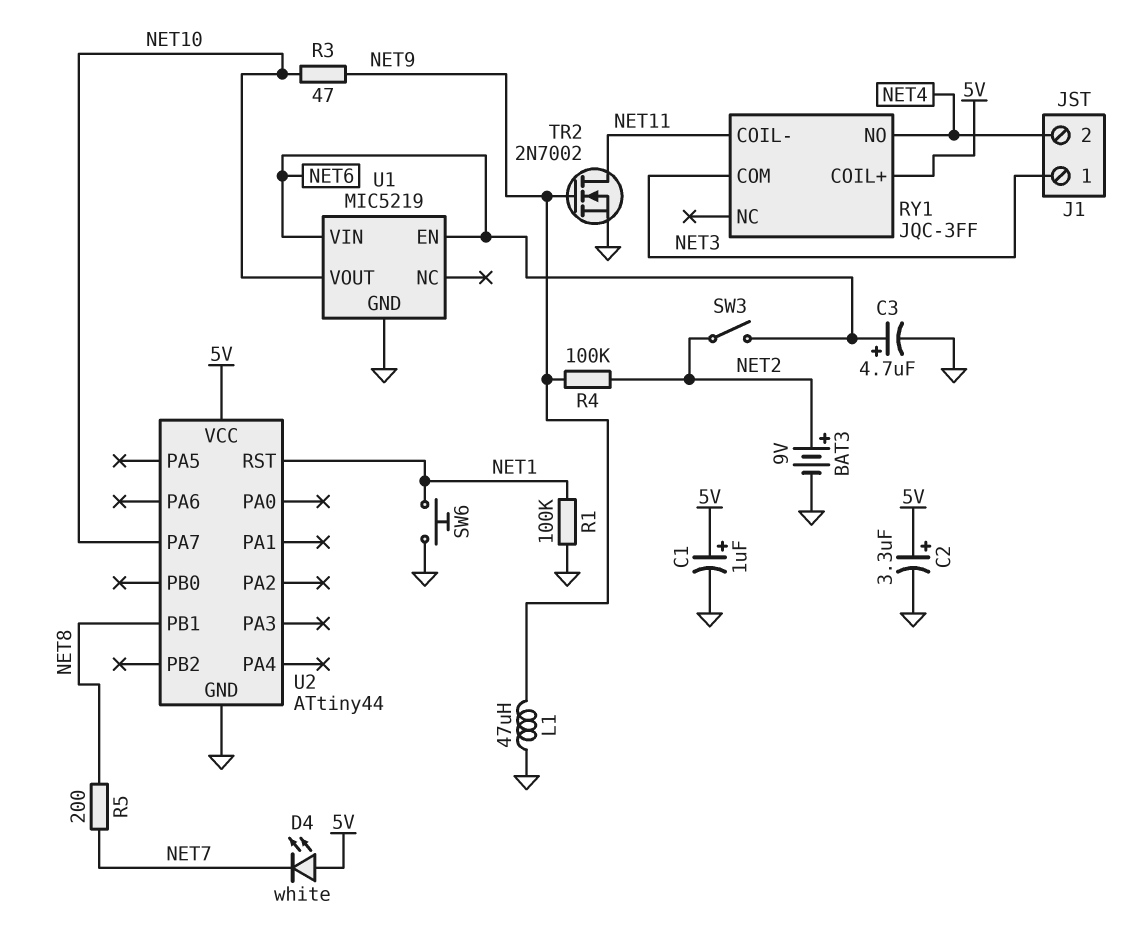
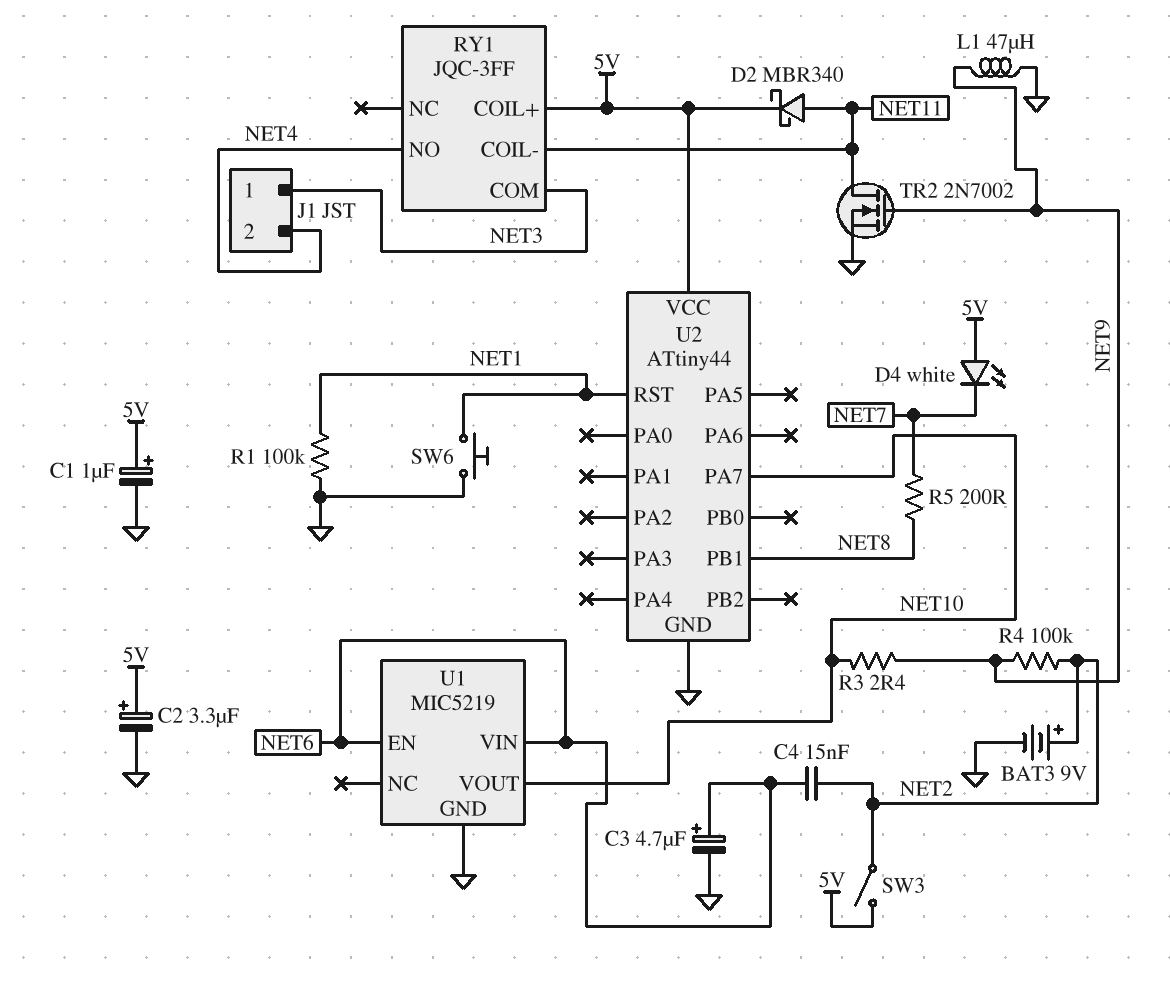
C4: none -> 15nF (NET2, NET6)
D2: none -> schottky MBR340 (A NET11, K 5V)
R3: 47 (NET9, NET10) -> 2.4 (NET9, NET10)
SW3: switch (NET2, NET6) -> switch (5V, NET2)

